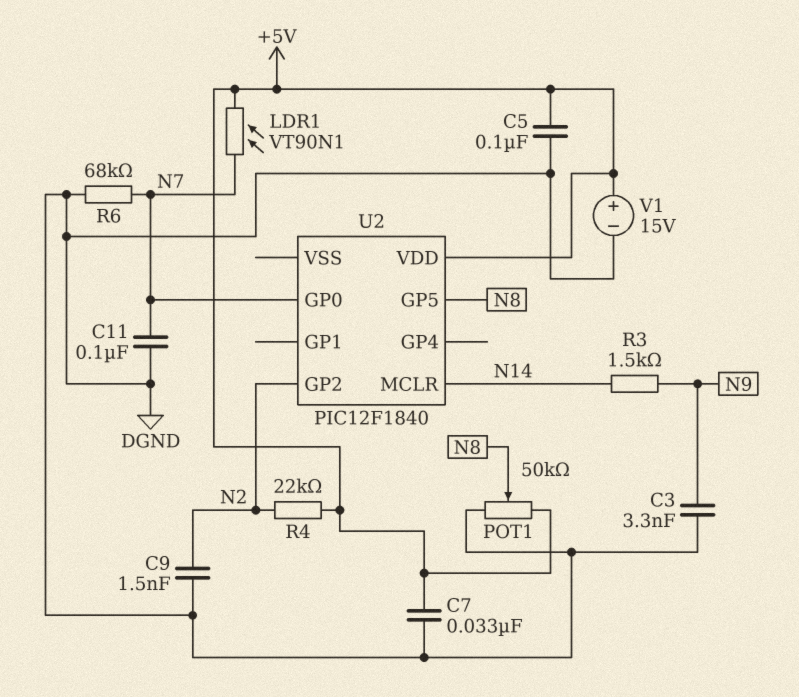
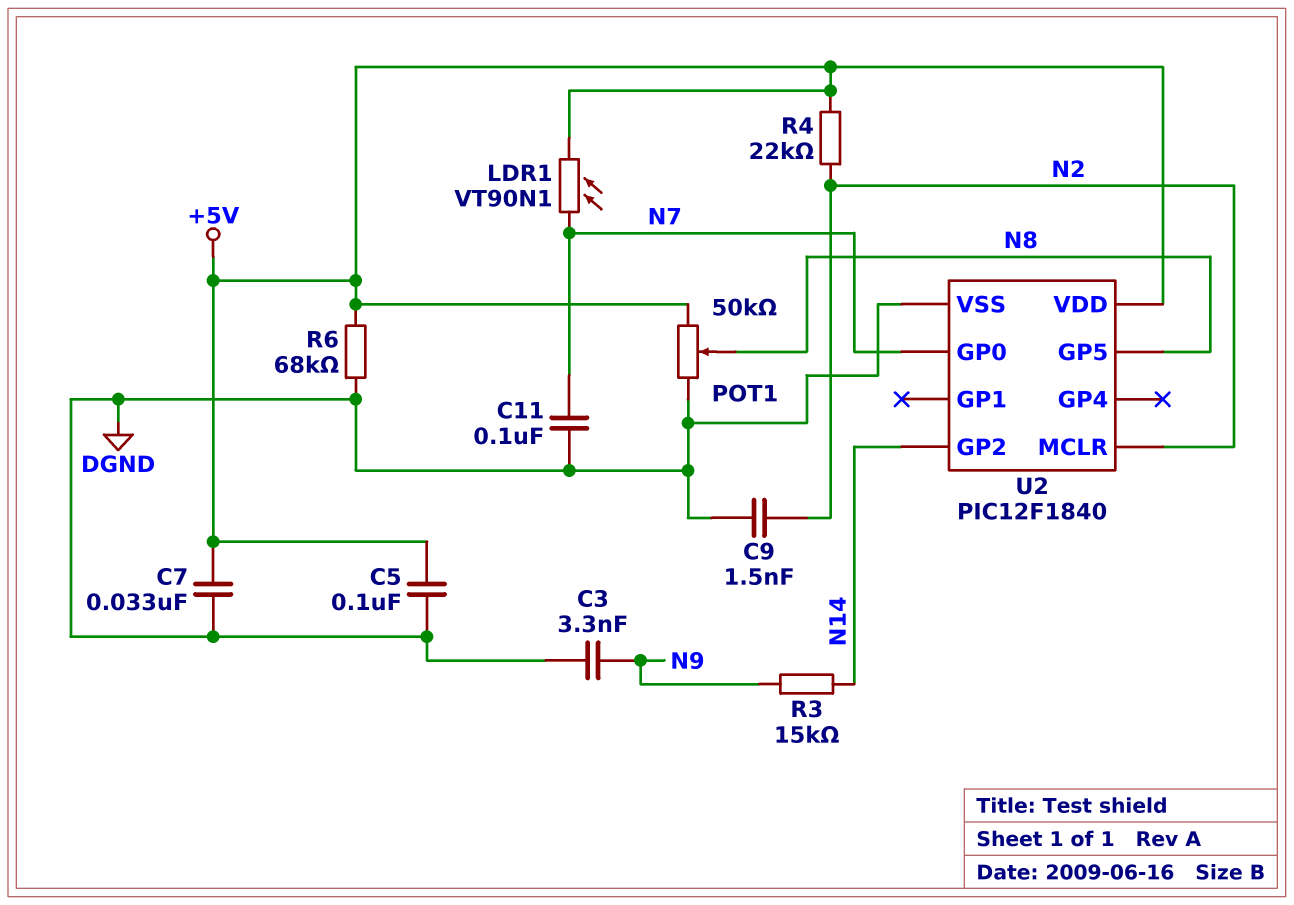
R3: 1.5k (N9, N14) -> 15k (N9, N14)
R6: 68k (DGND, N7) -> 68k (+5V, DGND)
U2 pin GP2: N2 -> N14
U2 pin MCLR: N14 -> N2
U2 pin VSS: none -> DGND
V1: 15V (plus +5V, minus DGND) -> none

